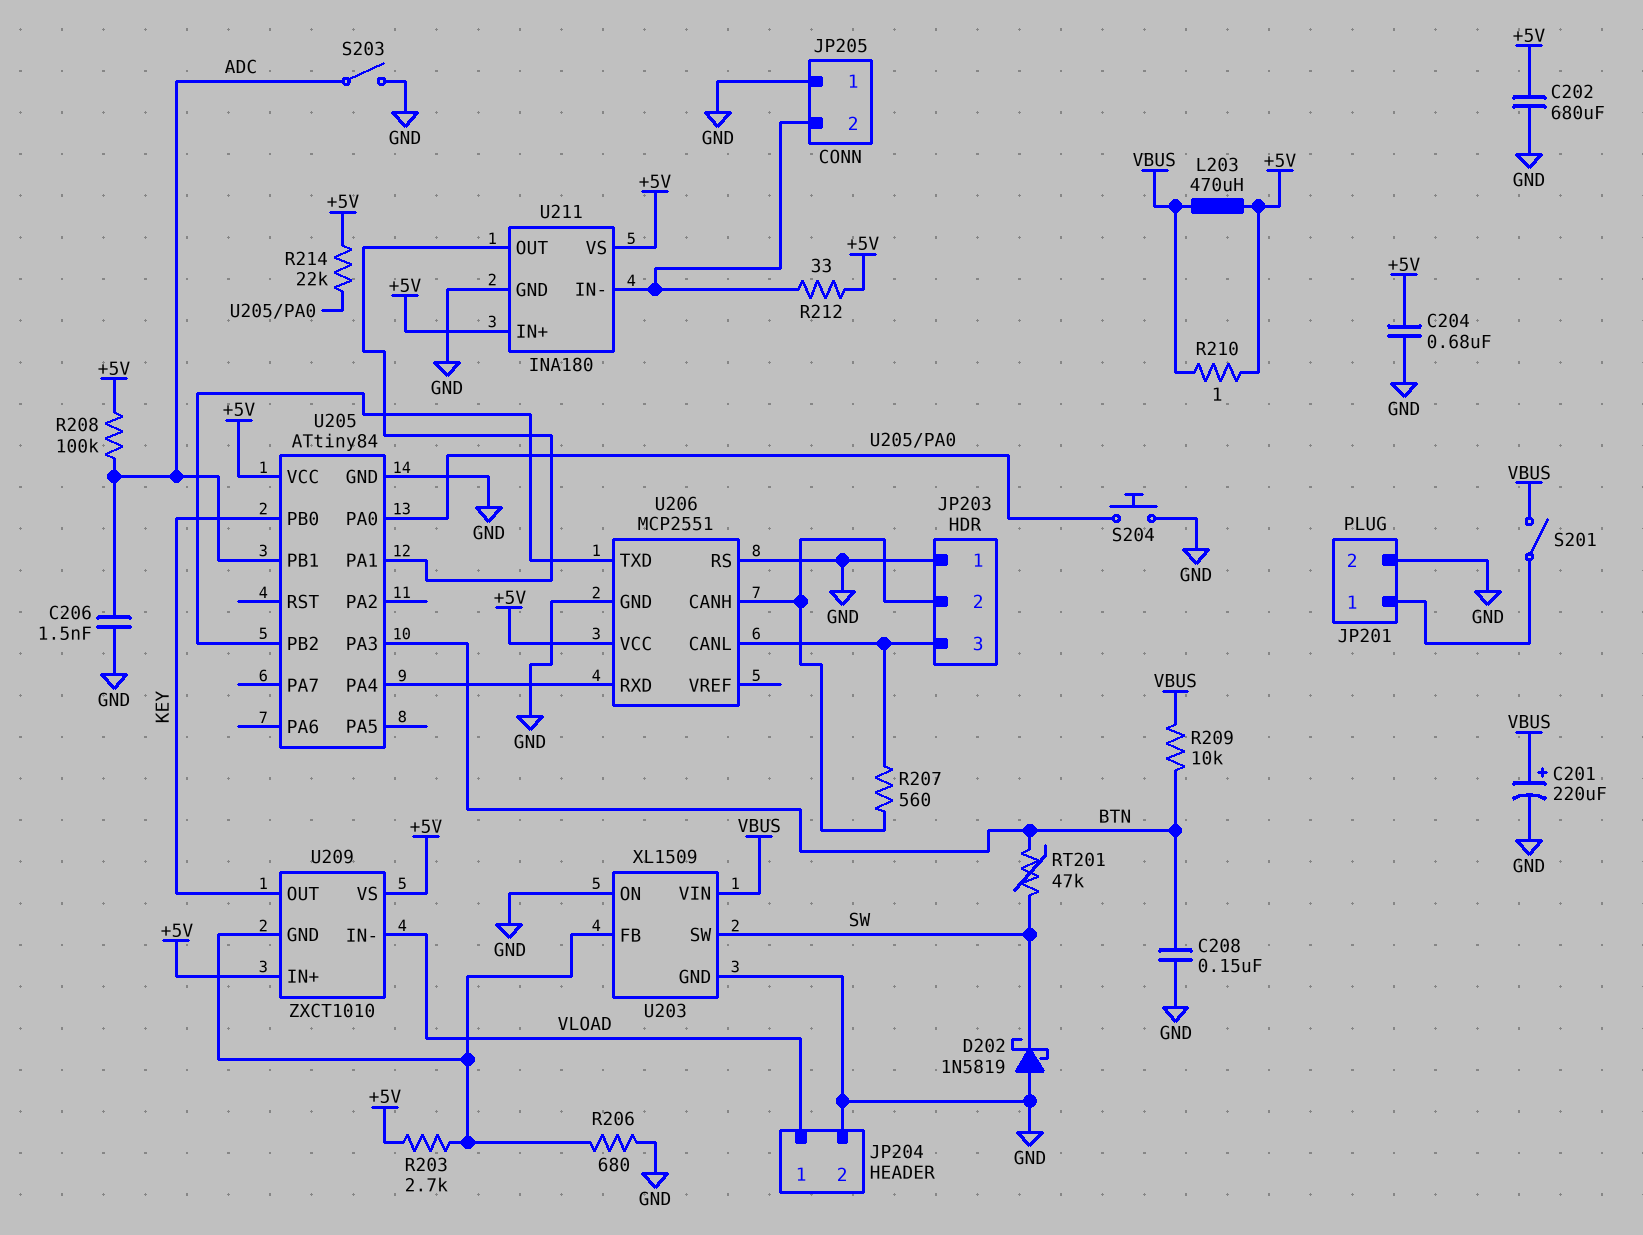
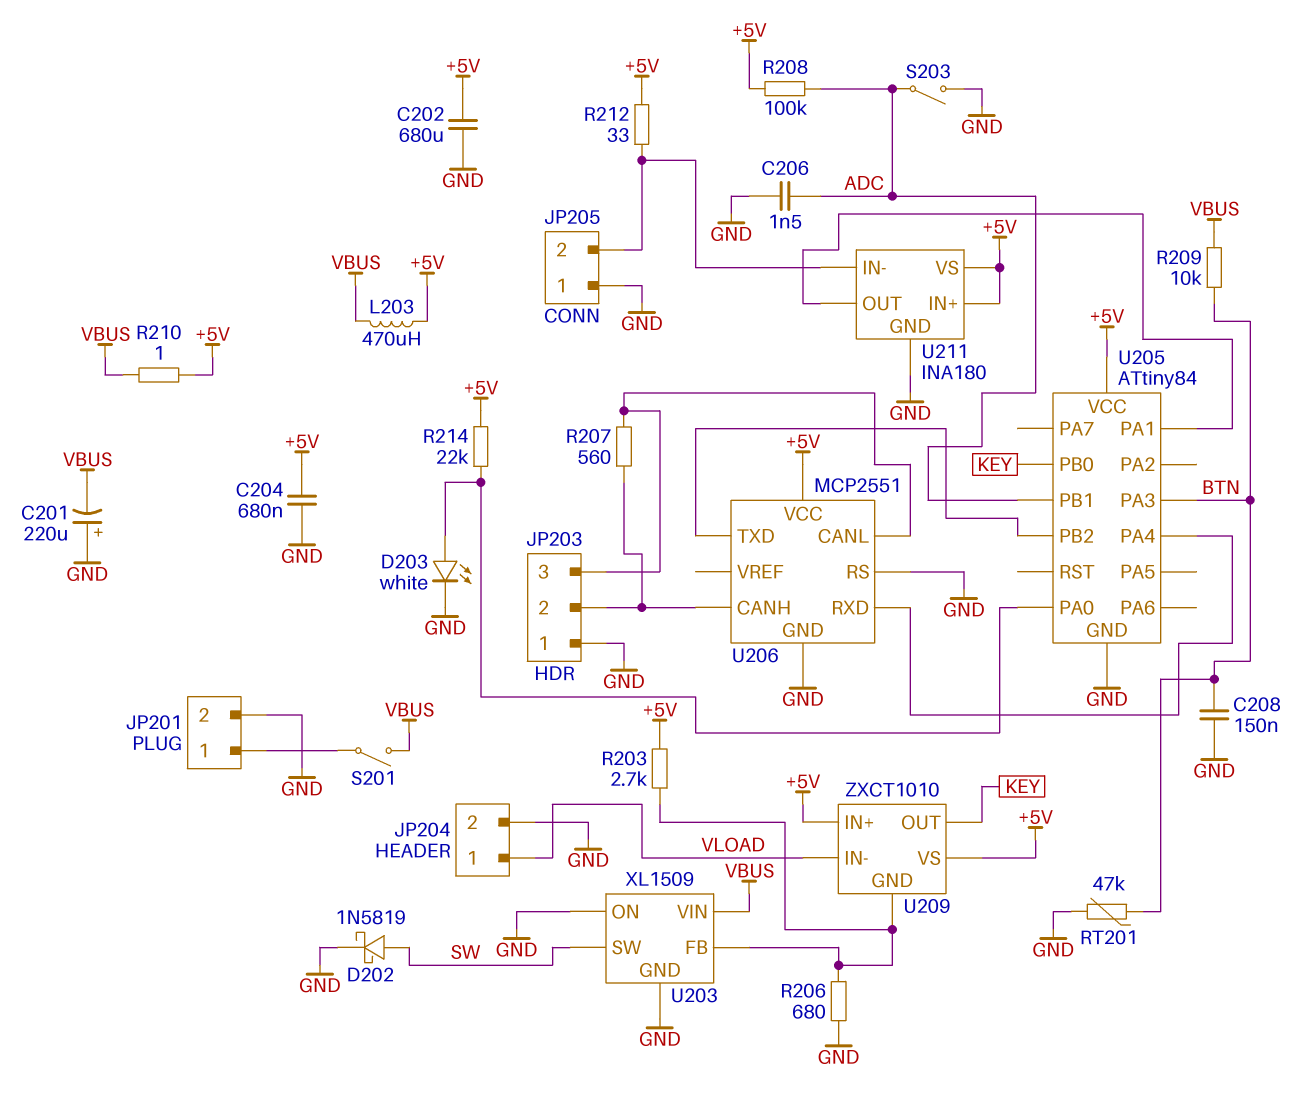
C201: 220uF (plus VBUS, minus GND) -> 220uF (plus GND, minus VBUS)
D202: schottky 1N5819 (A GND, K SW) -> schottky 1N5819 (A SW, K GND)
D203: none -> LED white (A U205/PA0, K GND)
RT201: 47k (BTN, SW) -> 47k (BTN, GND)
S204: button (GND, U205/PA0) -> none

